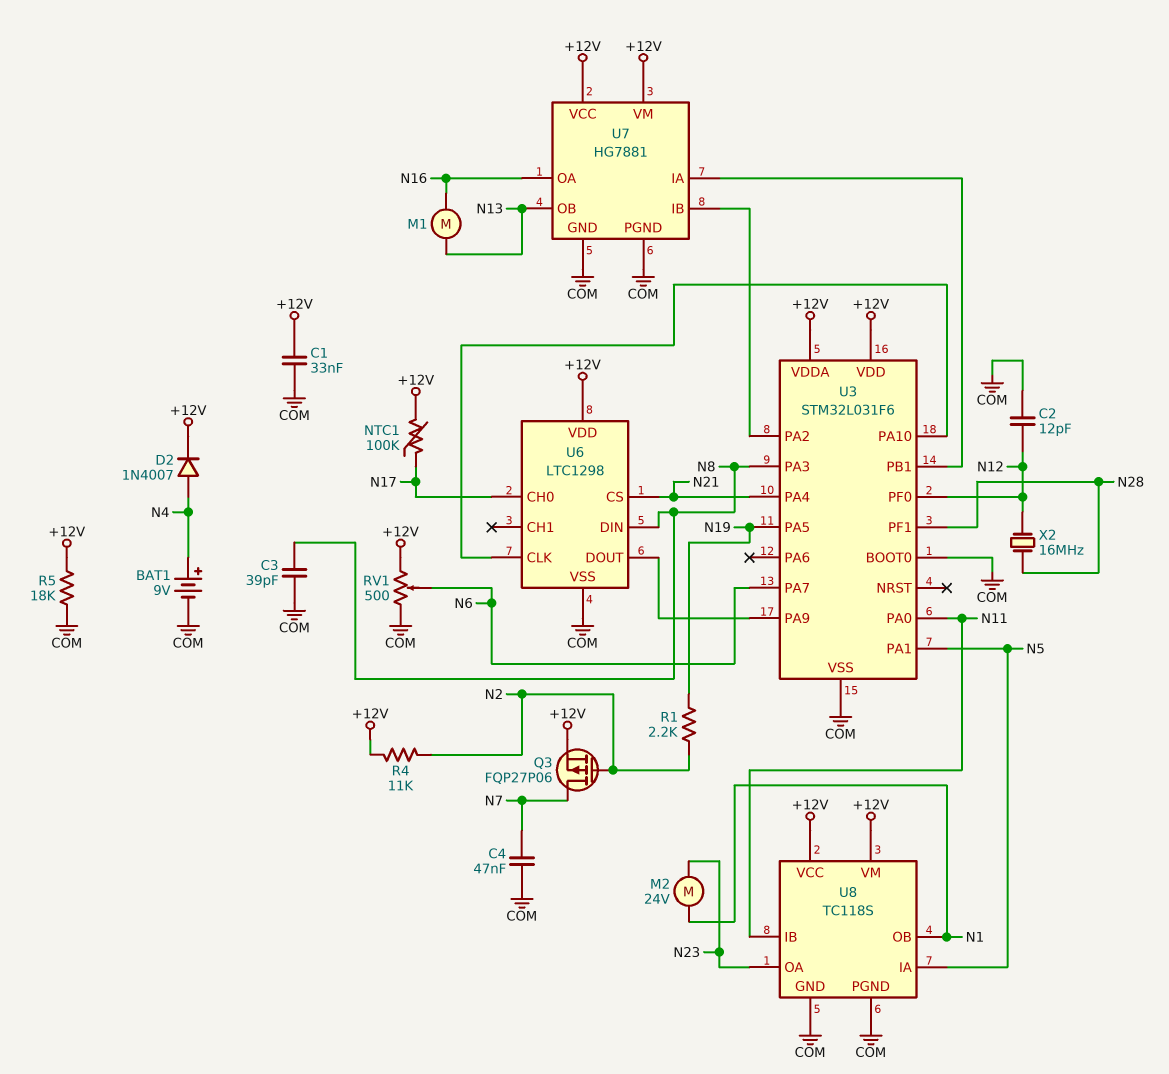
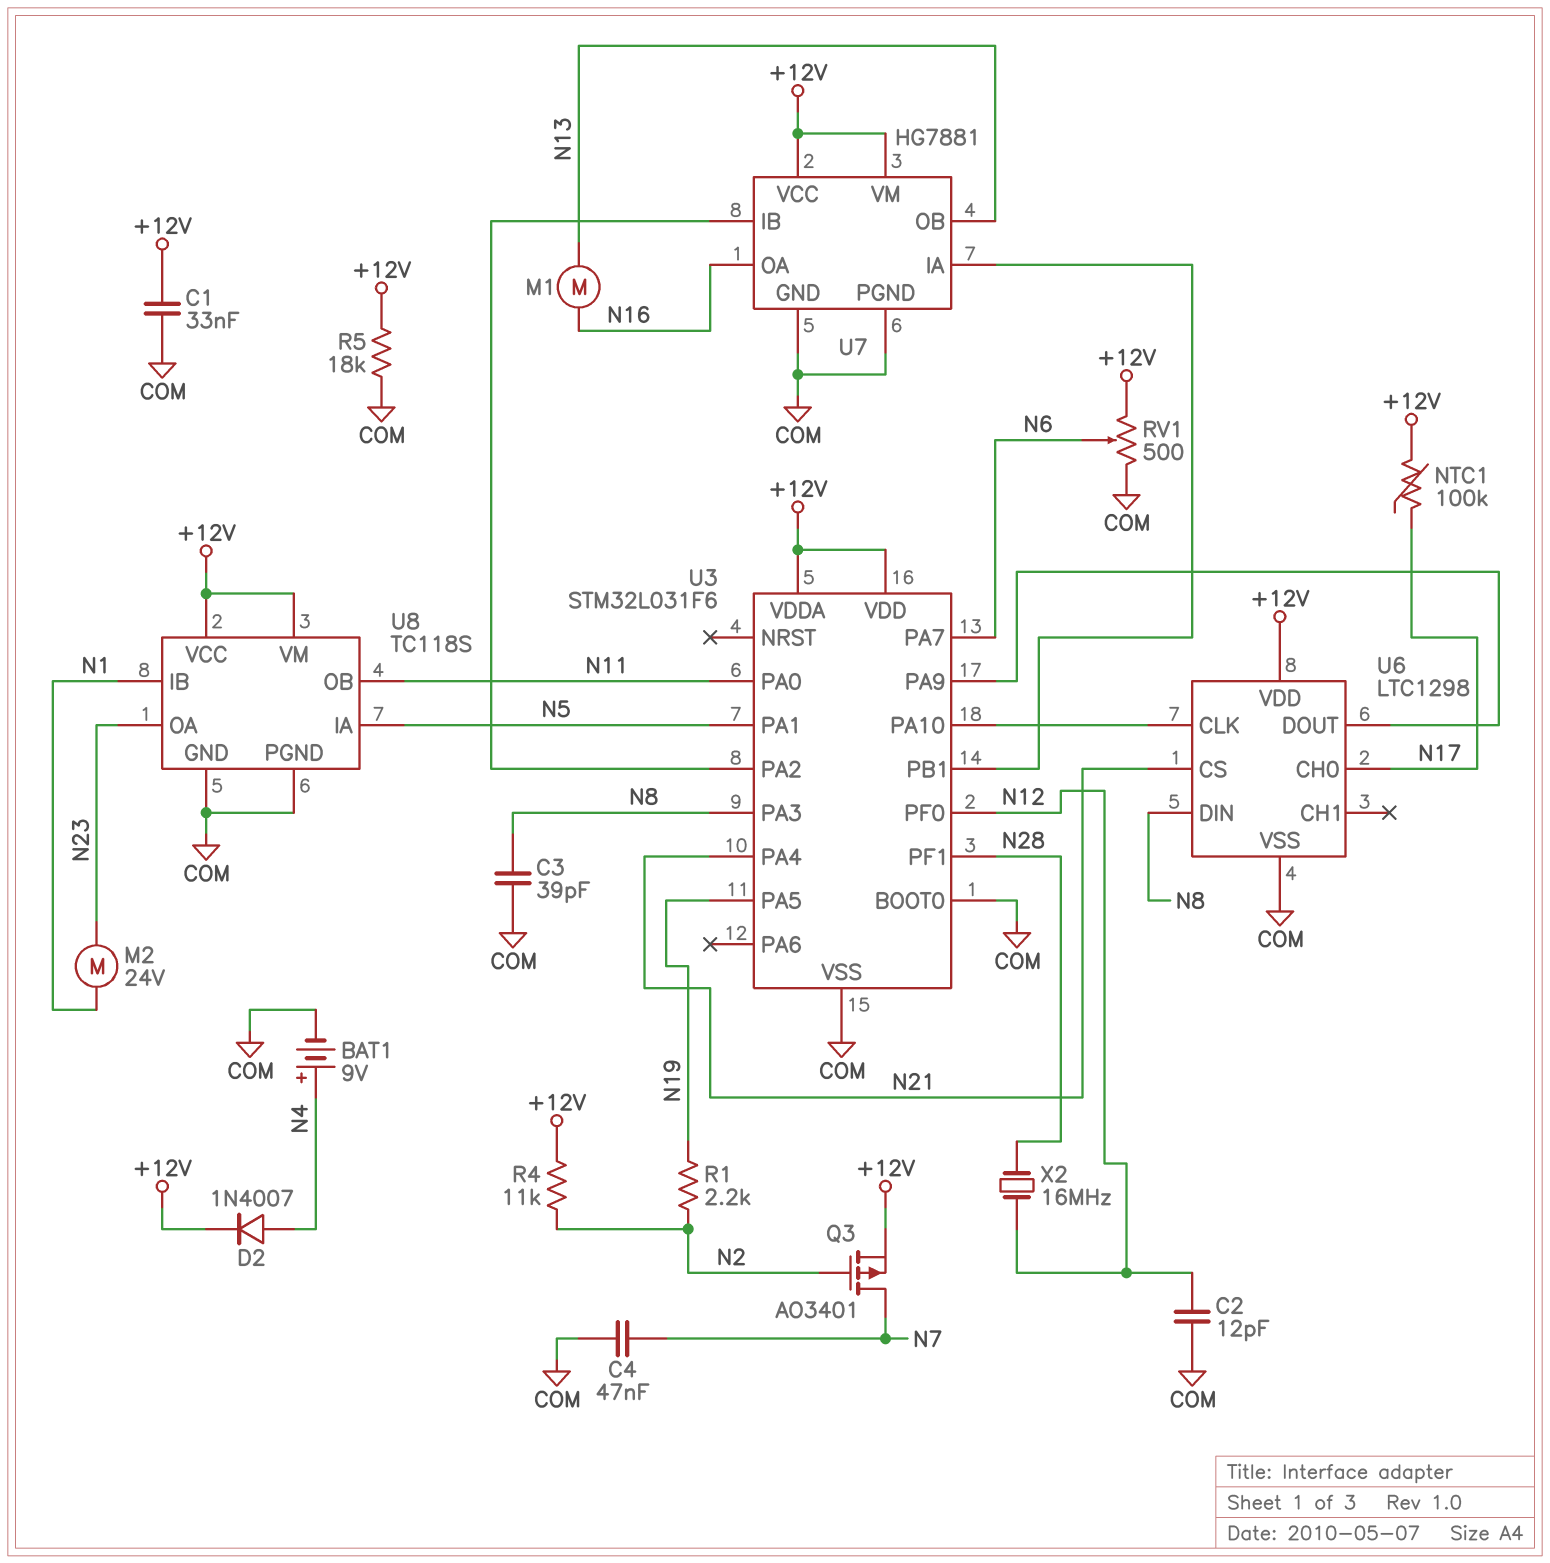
Q3: PMOS FQP27P06 (G N2, D N7, S +12V) -> PMOS AO3401 (G N2, D N7, S +12V)
U8 pin IB: N11 -> N1
U8 pin OB: N1 -> N11

